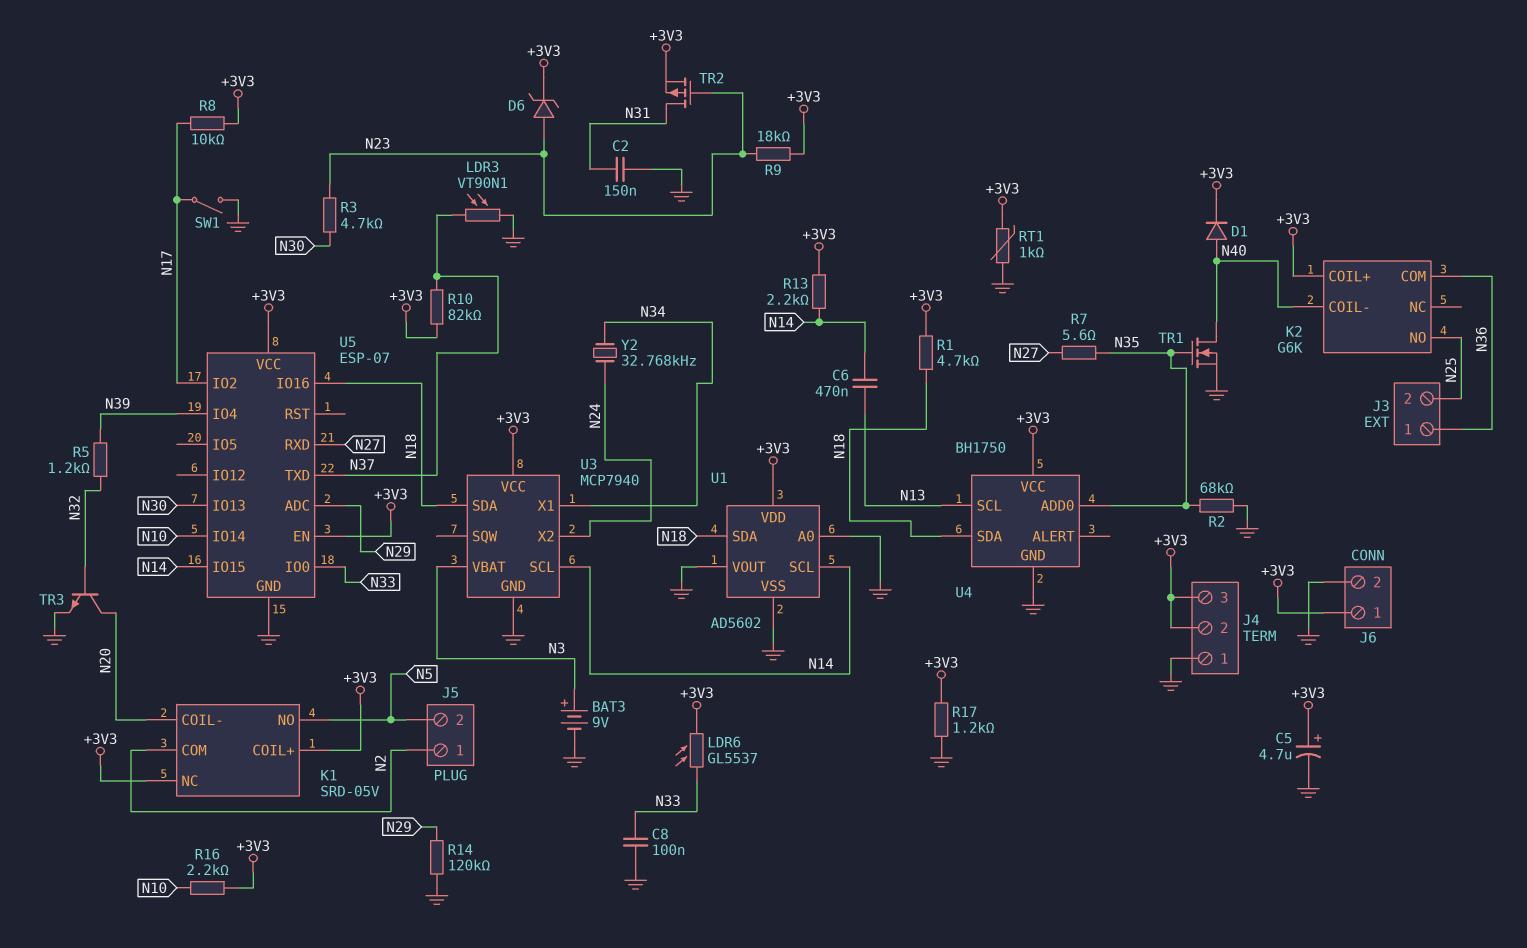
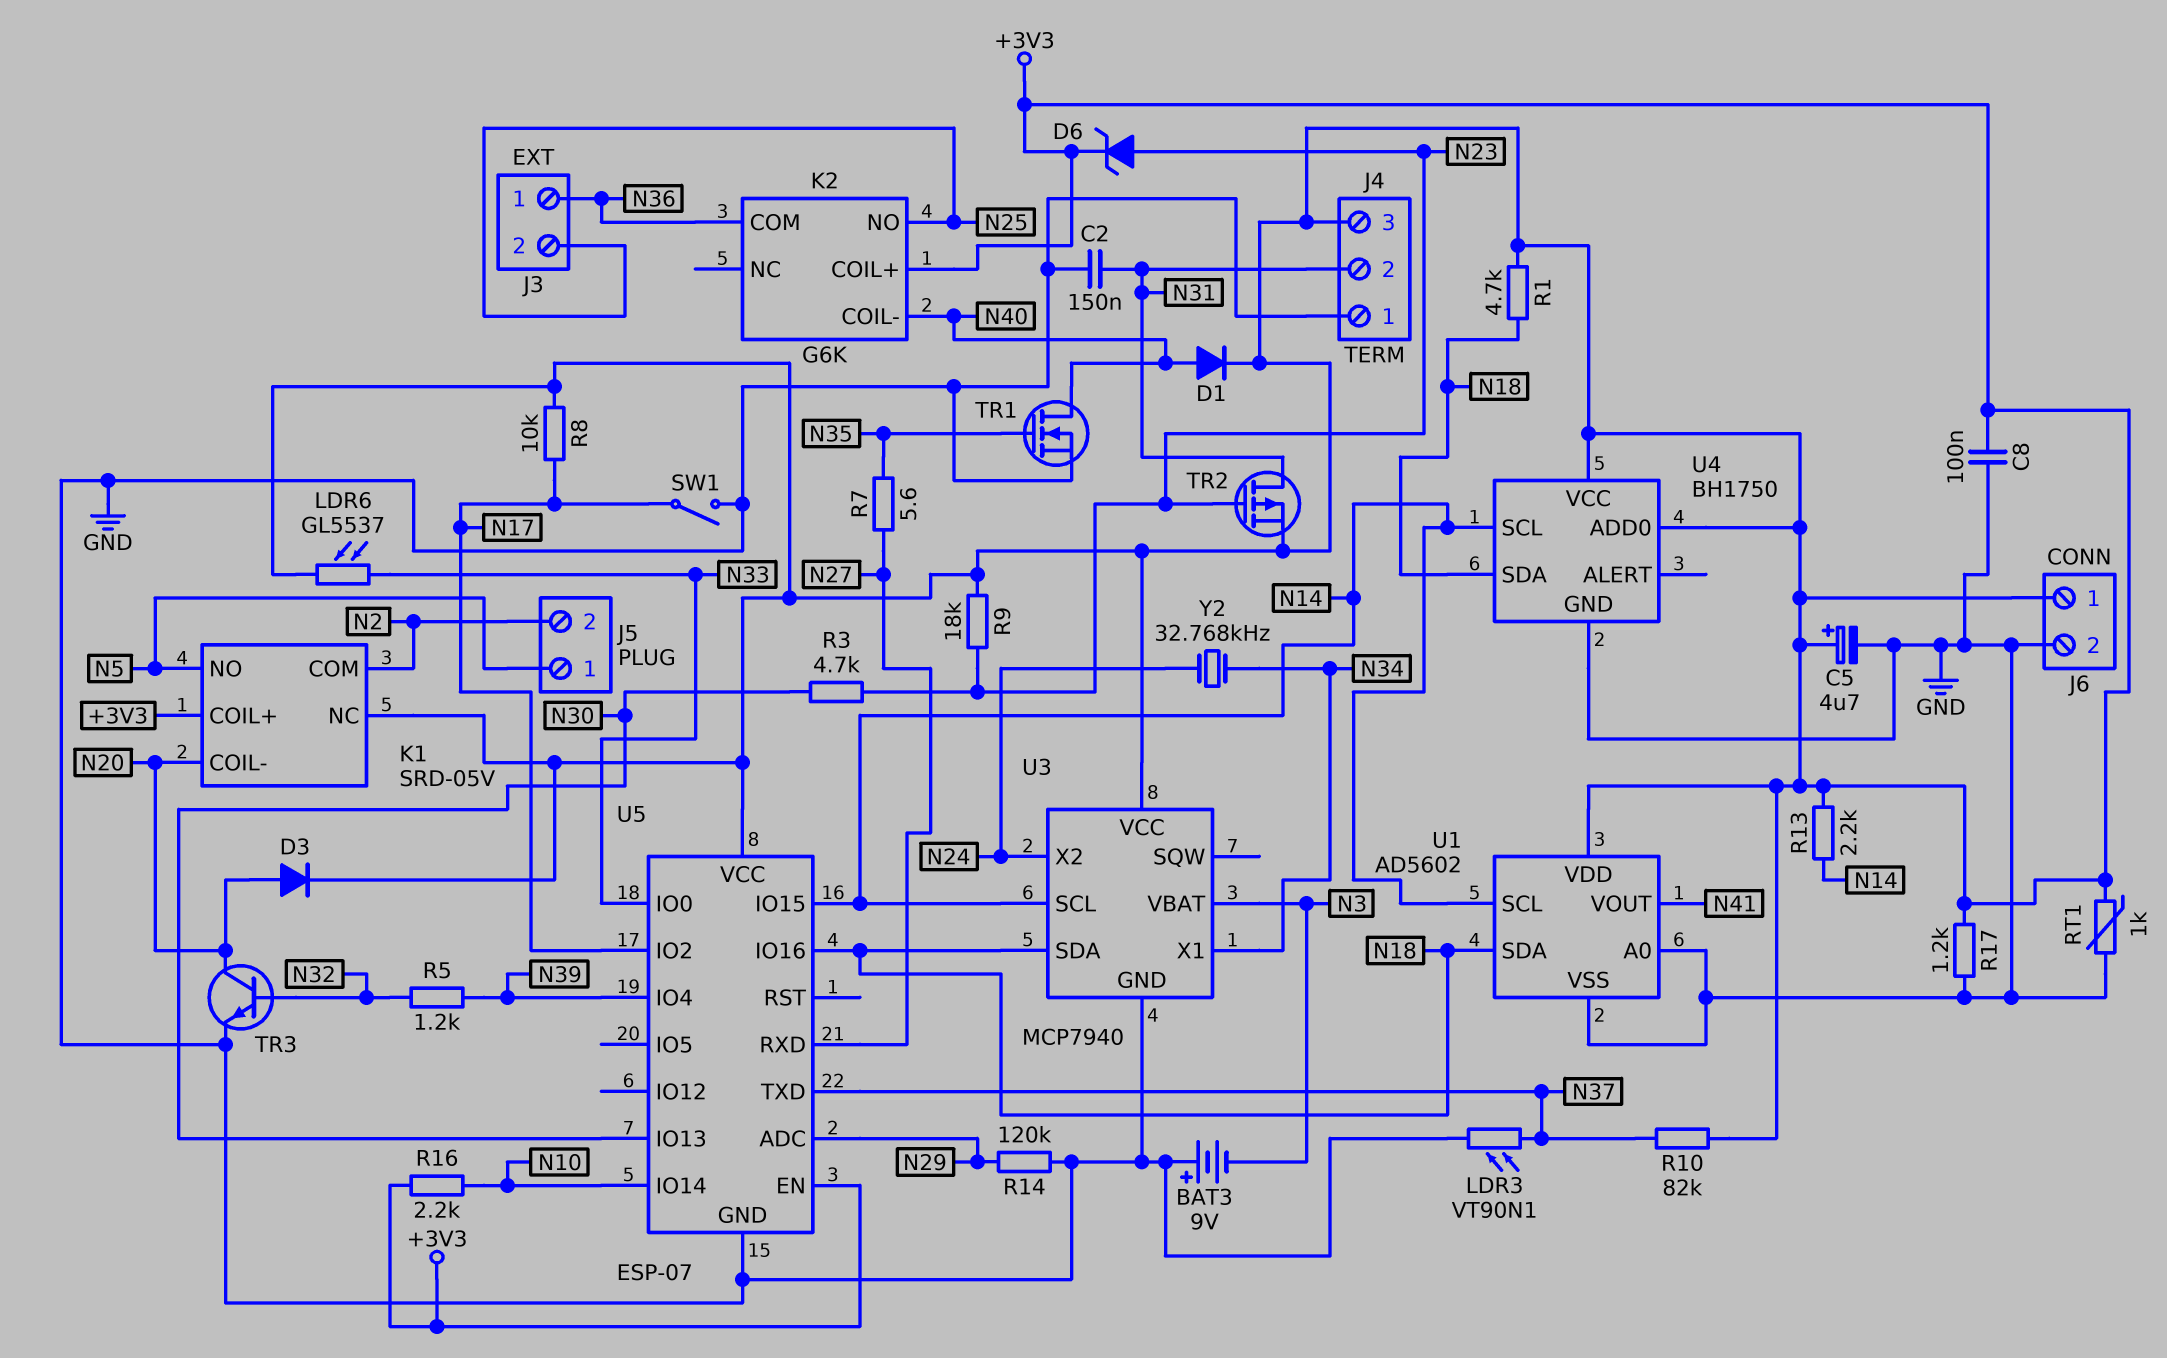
BAT3: 9V (plus N3, minus GND) -> 9V (plus GND, minus N3)
C6: 470nF (N13, N14) -> none
C8: 100nF (GND, N33) -> 100nF (+3V3, GND)
D3: none -> diode (A N20, K +3V3)
J4 pin 2: +3V3 -> N31
J5 pin 1: N2 -> N5
J5 pin 2: N5 -> N2
R2: 68k (GND, N35) -> none
U1 pin VOUT: GND -> N41
U4 pin ADD0: N35 -> +3V3
U4 pin SCL: N13 -> N14

